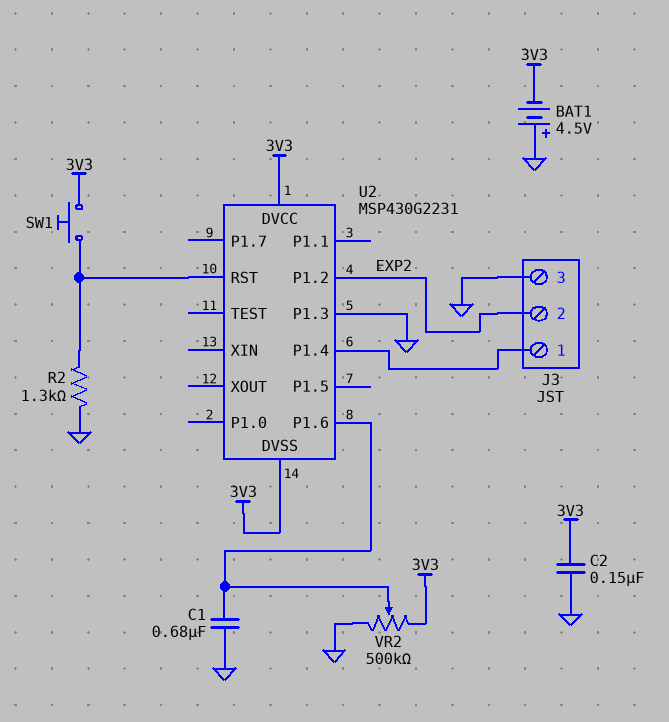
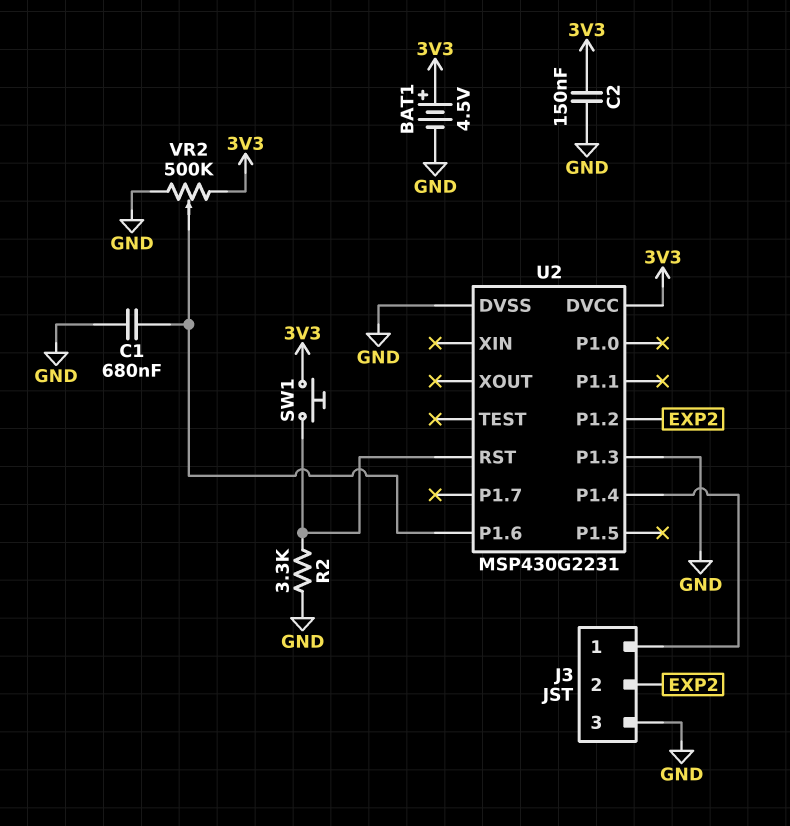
BAT1: 4.5V (plus GND, minus 3V3) -> 4.5V (plus 3V3, minus GND)
R2: 1.3k (GND, U2/RST) -> 3.3k (GND, U2/RST)
U2 pin DVSS: 3V3 -> GND

